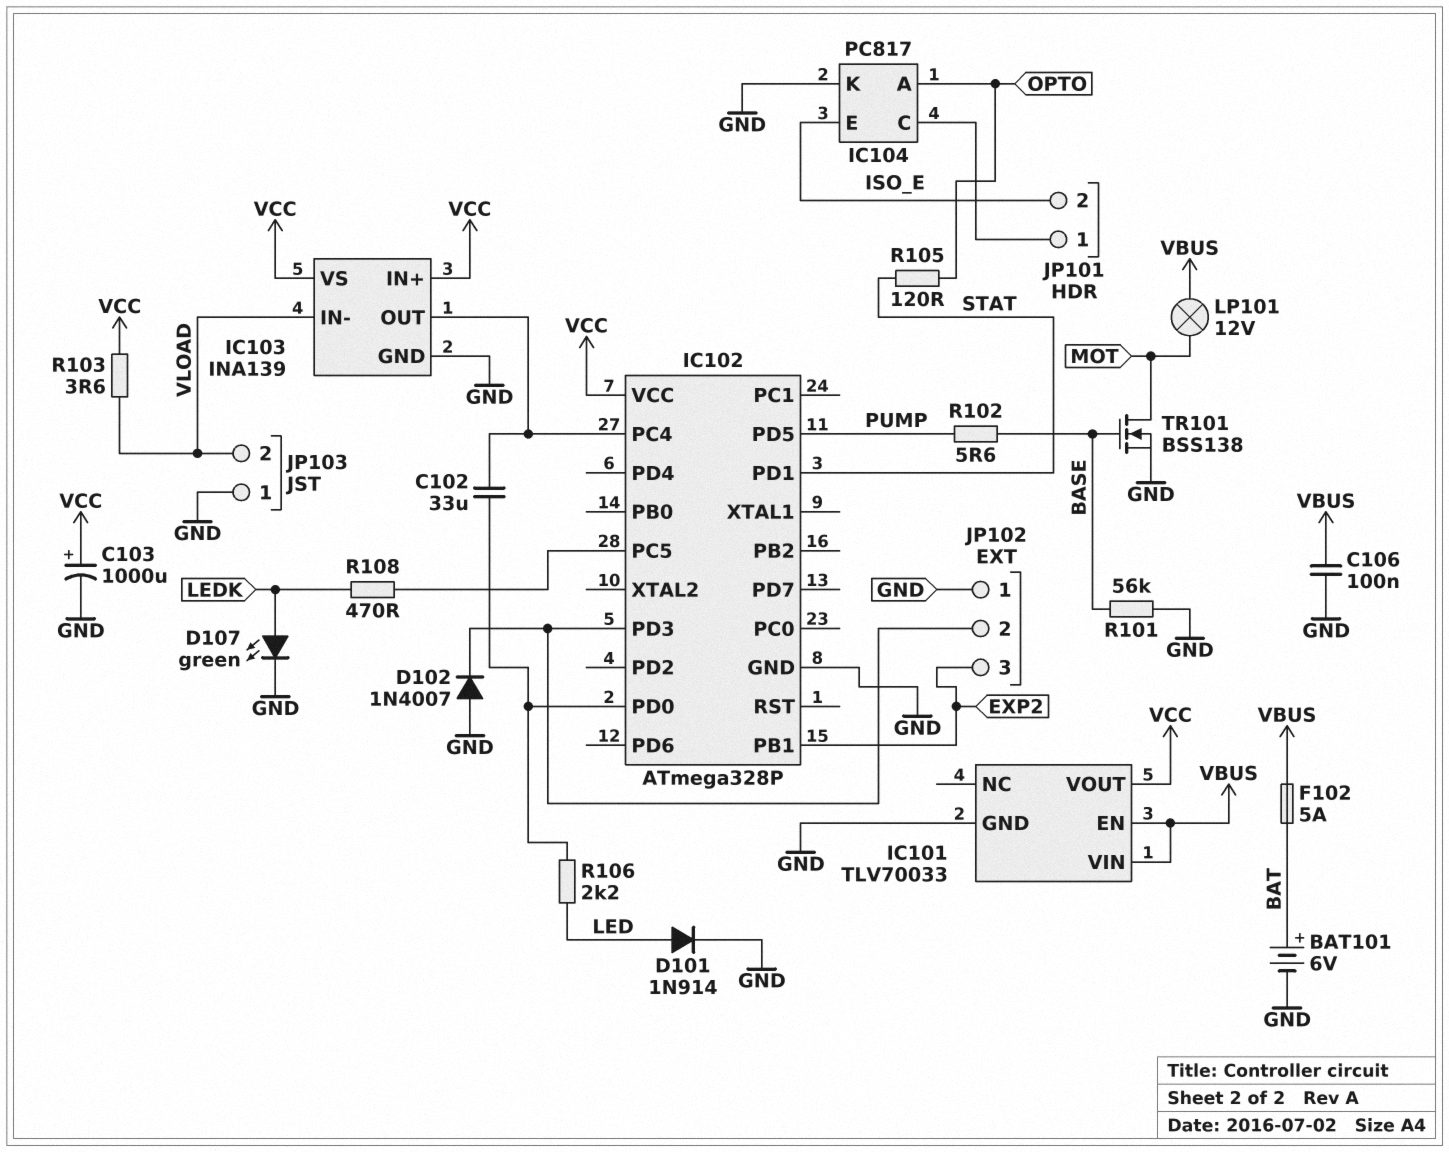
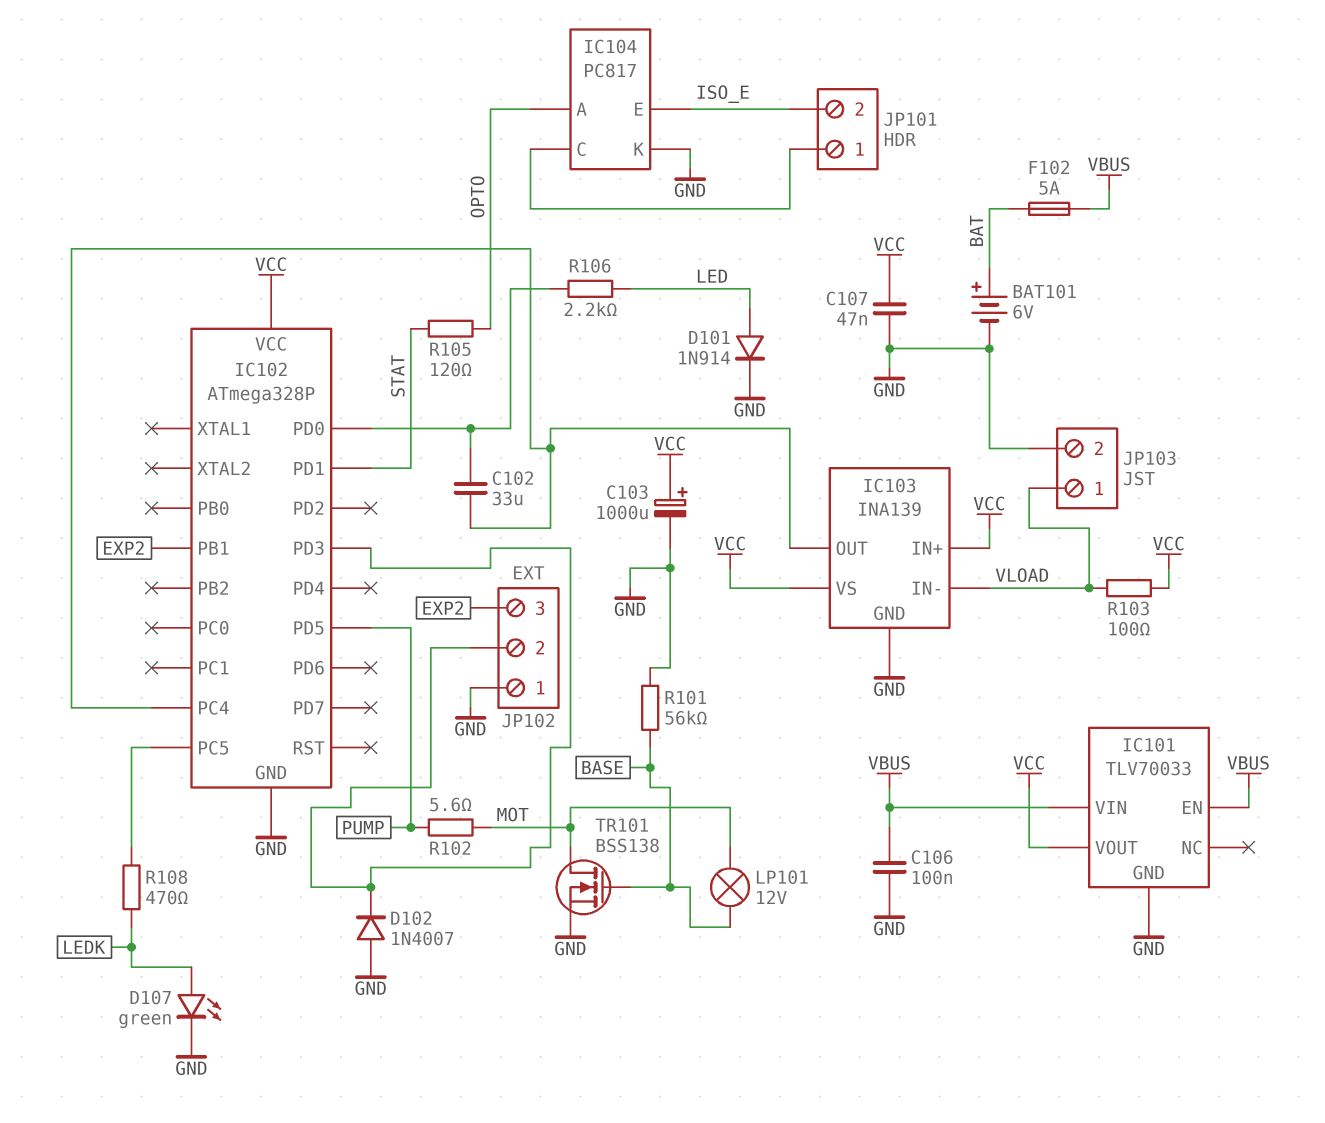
C107: none -> 47nF (GND, VCC)
JP103 pin 1: GND -> VLOAD
JP103 pin 2: VLOAD -> GND
LP101: lamp 12V (MOT, VBUS) -> lamp 12V (BASE, MOT)
R102: 5.6 (BASE, PUMP) -> 5.6 (MOT, PUMP)
R103: 3.6 (VCC, VLOAD) -> 100 (VCC, VLOAD)

